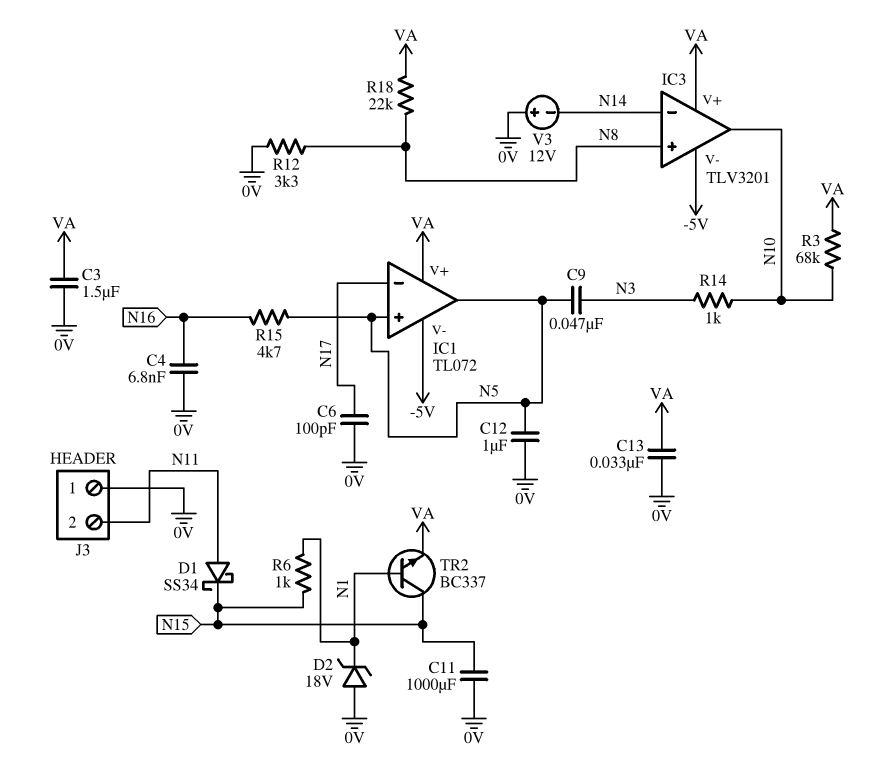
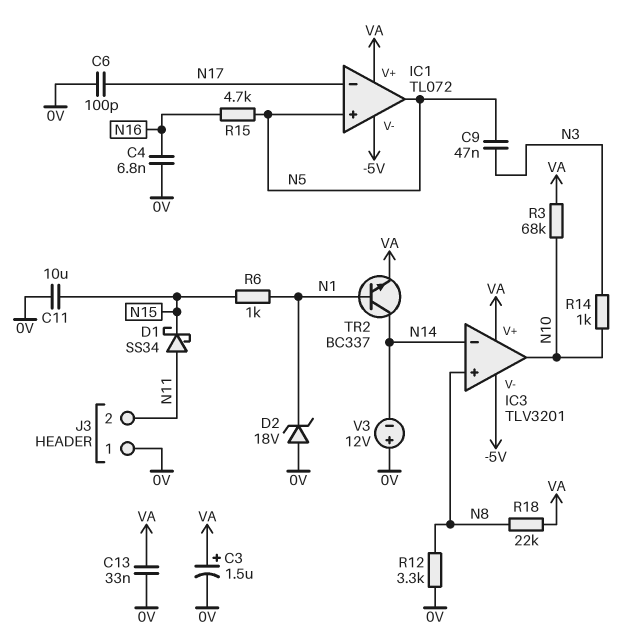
C3: 1.5uF (0V, VA) -> 1.5uF (plus VA, minus 0V)
C11: 1000uF (0V, N15) -> 10uF (0V, N15)
C12: 1uF (0V, N5) -> none
TR2: NPN BC337 (B N1, C N15, E VA) -> NPN BC337 (B N1, C N14, E VA)

